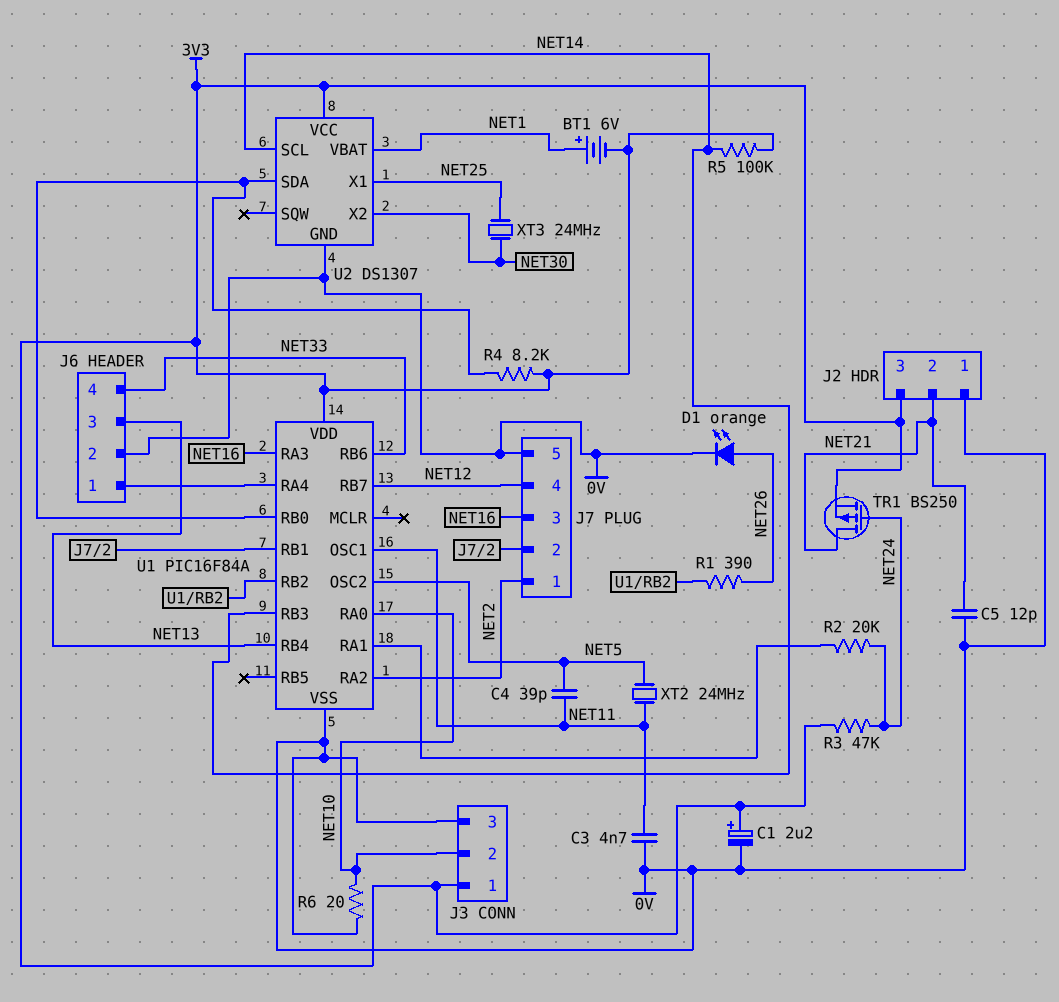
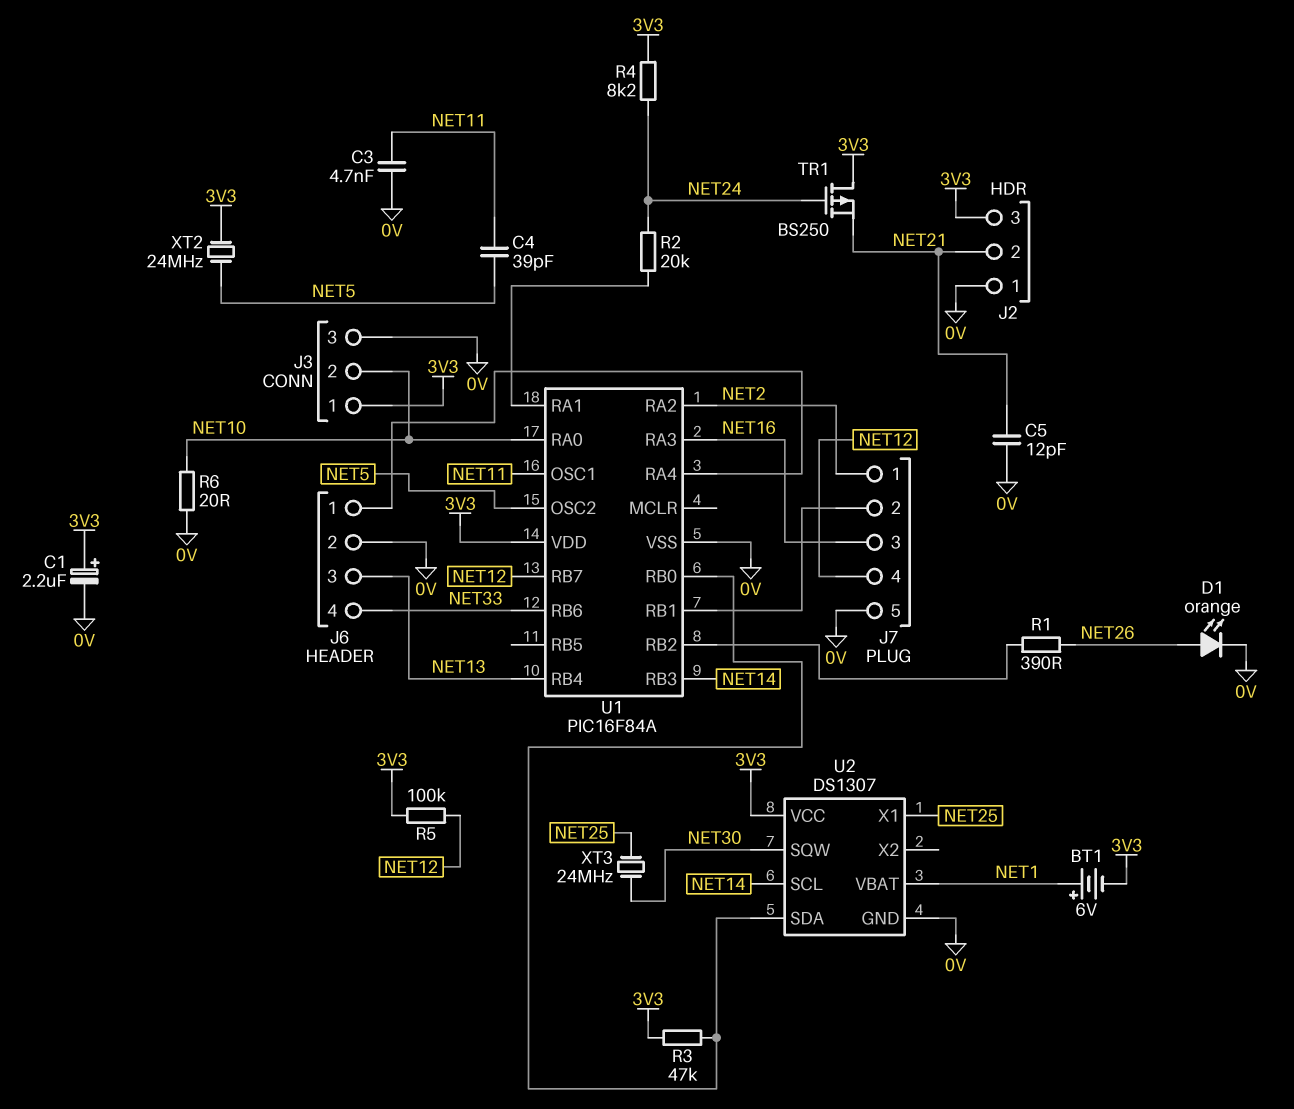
R3: 47k (3V3, NET24) -> 47k (3V3, U1/RB0)
R4: 8.2k (3V3, U1/RB0) -> 8.2k (3V3, NET24)
R5: 100k (3V3, NET14) -> 100k (3V3, NET12)
TR1: PMOS BS250 (G NET24, D NET21, S 3V3) -> PMOS BS250 (G NET24, D 3V3, S NET21)
U2 pin SQW: none -> NET30
U2 pin X2: NET30 -> none
XT2: 24MHz (NET5, NET11) -> 24MHz (3V3, NET5)

